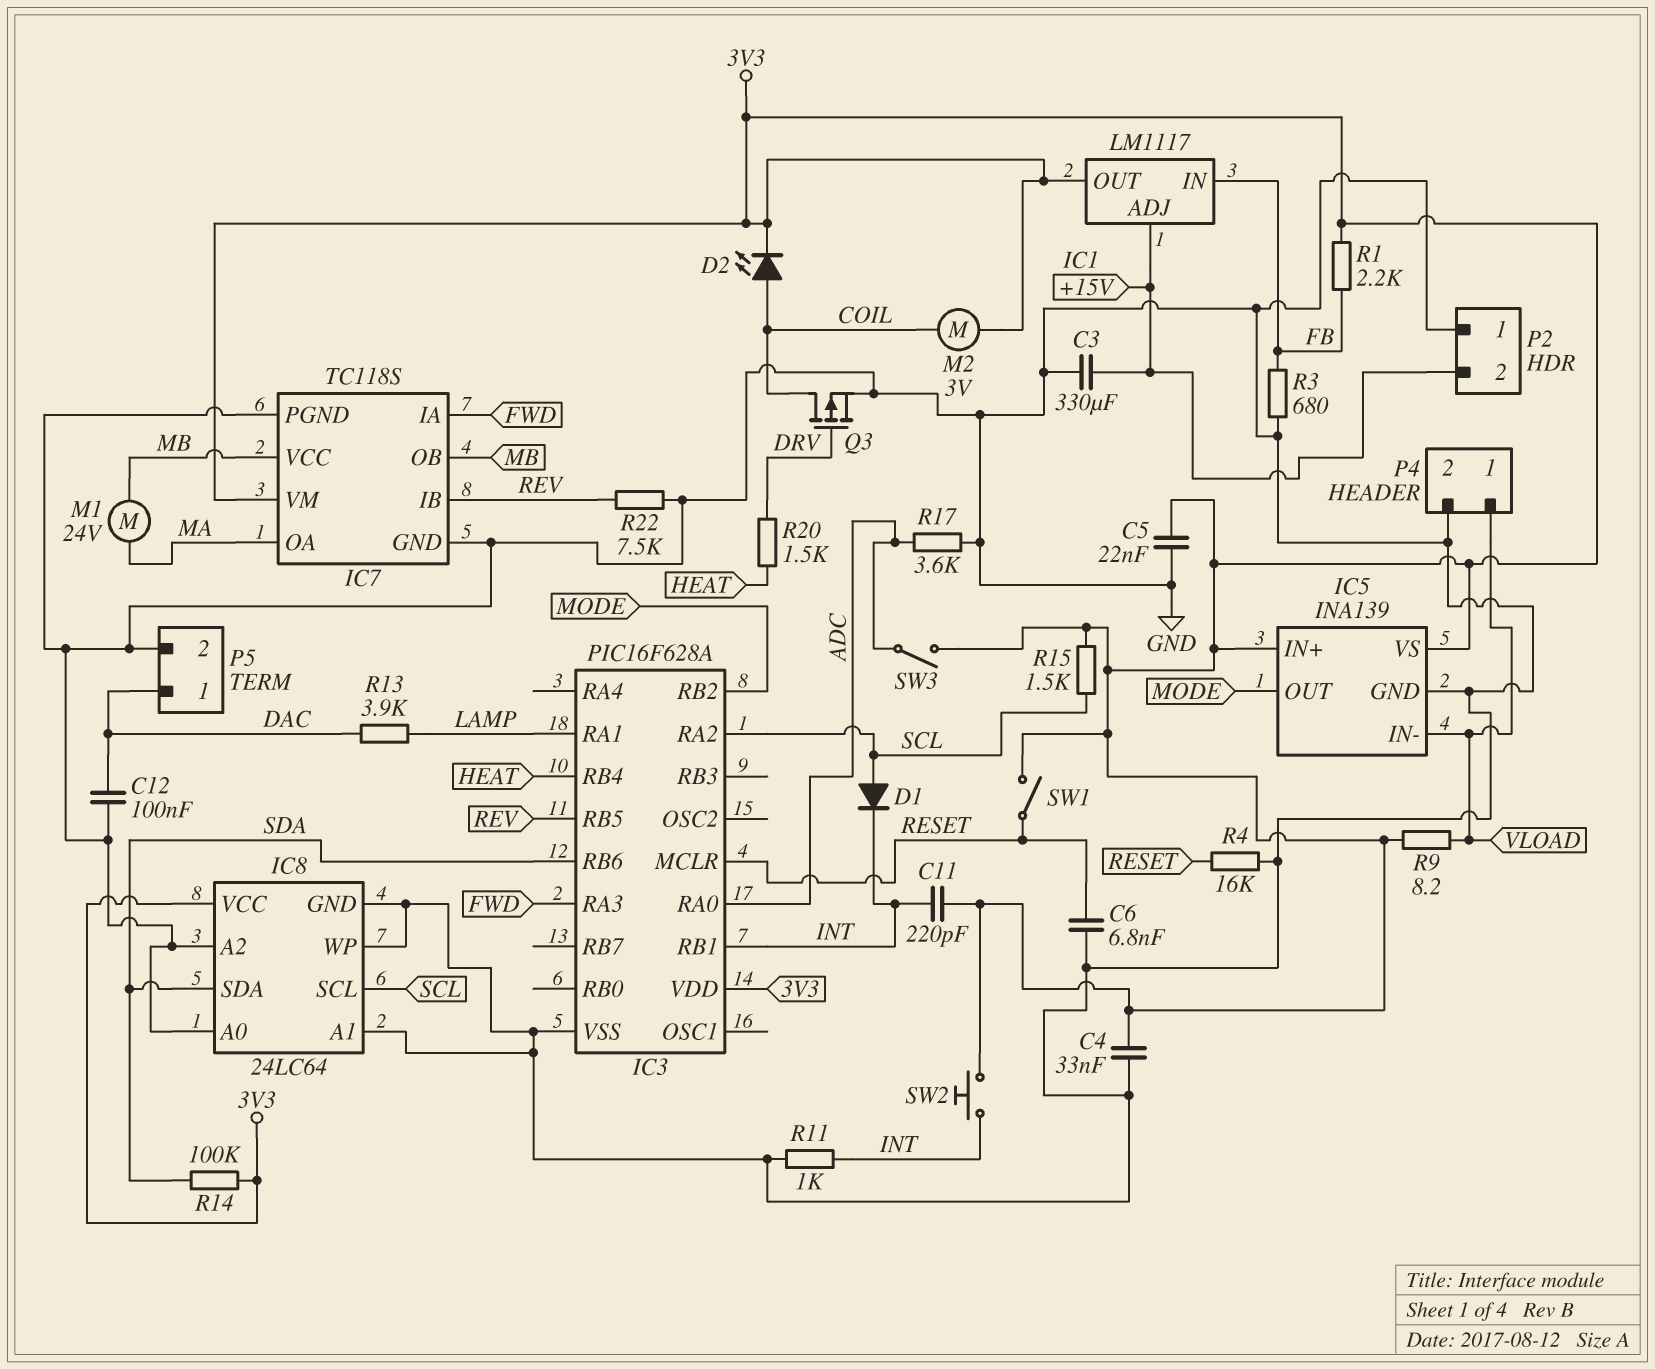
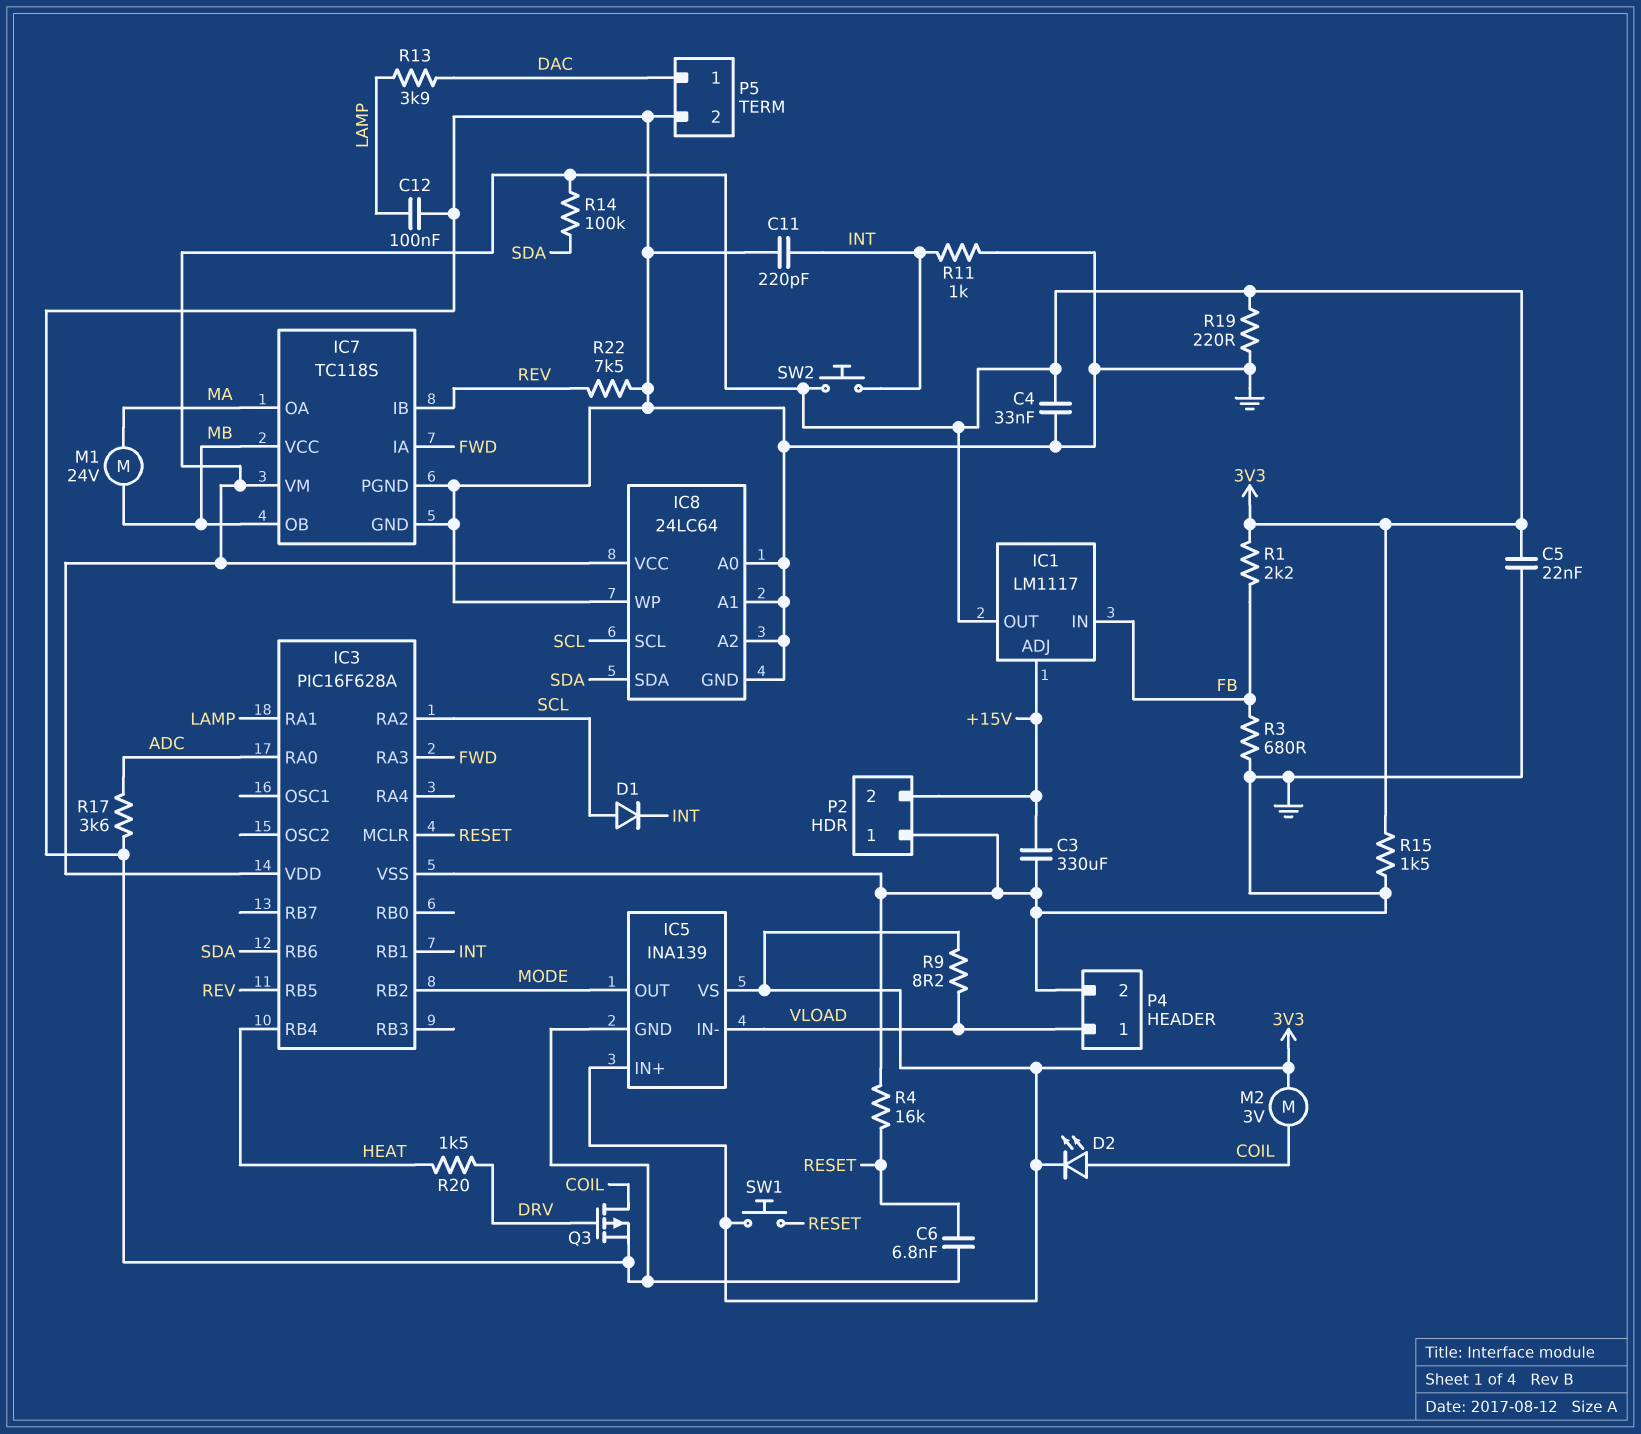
C11: 220pF (3V3, INT) -> 220pF (GND, INT)
C12: 100nF (DAC, GND) -> 100nF (GND, LAMP)
R15: 1.5k (3V3, SCL) -> 1.5k (3V3, GND)
R19: none -> 220 (3V3, GND)
SW1: switch (3V3, RESET) -> button (3V3, RESET)
SW3: switch (3V3, ADC) -> none

